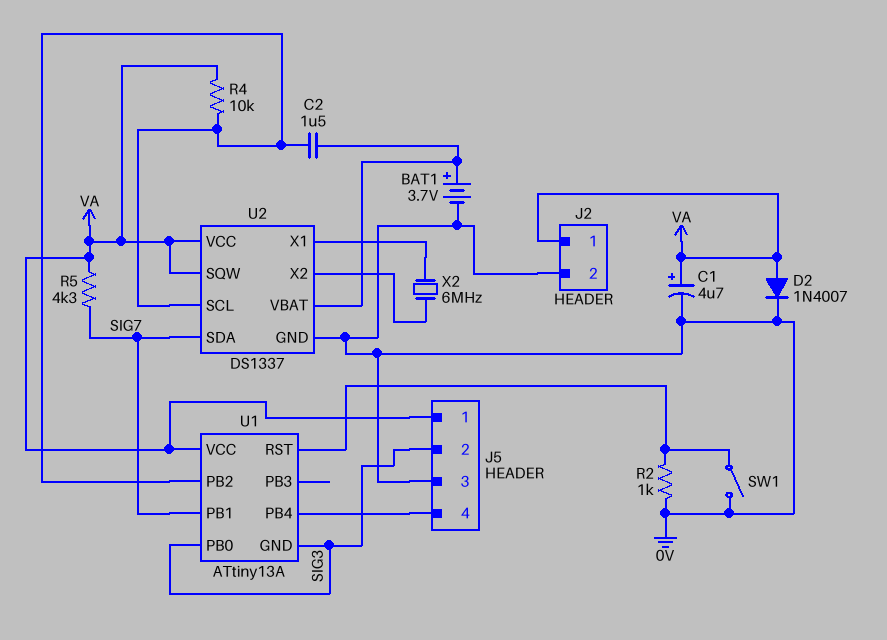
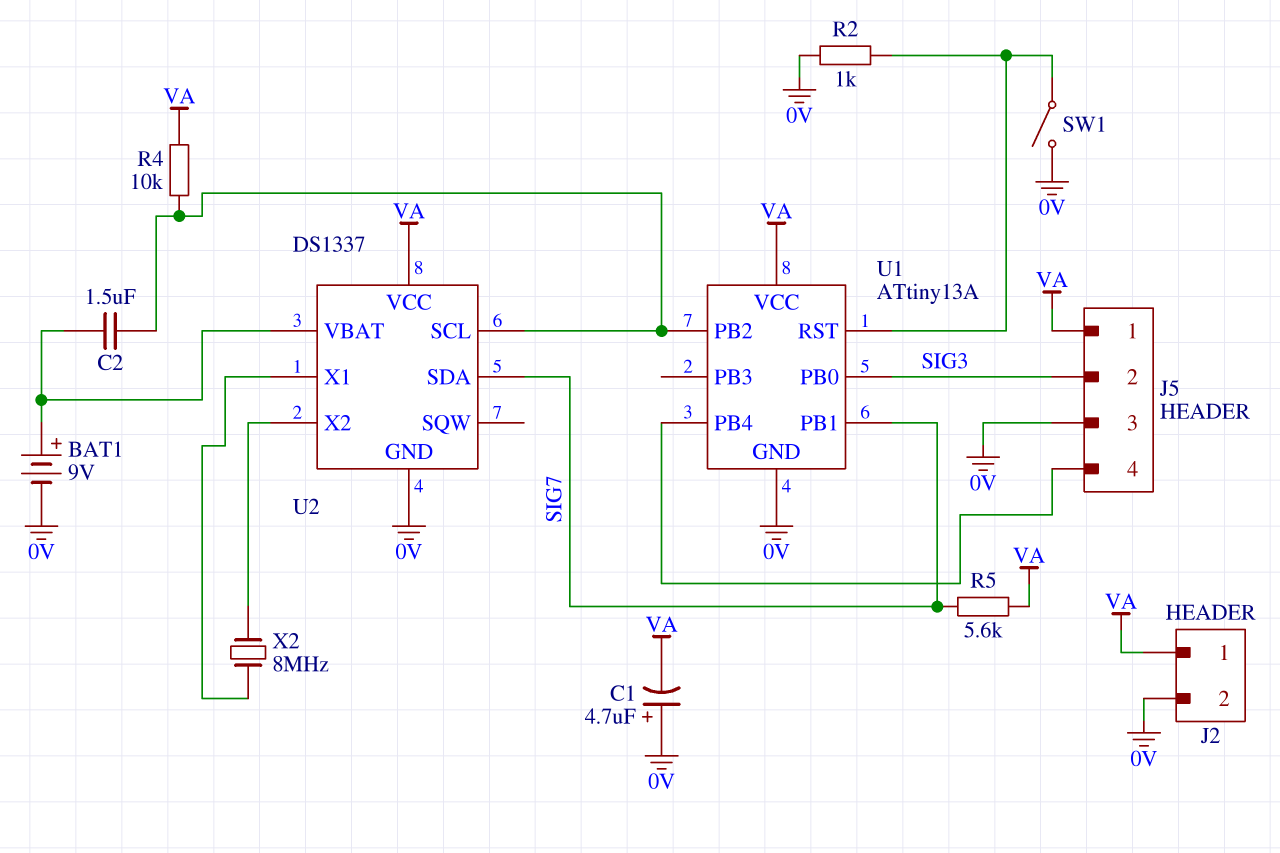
BAT1: 3.7V (plus U2/VBAT, minus 0V) -> 9V (plus U2/VBAT, minus 0V)
C1: 4.7uF (plus VA, minus 0V) -> 4.7uF (plus 0V, minus VA)
D2: diode 1N4007 (A VA, K 0V) -> none
R5: 4.3k (SIG7, VA) -> 5.6k (SIG7, VA)
U1 pin GND: SIG3 -> 0V
U2 pin SQW: VA -> none
X2: 6MHz (U2/X1, U2/X2) -> 8MHz (U2/X1, U2/X2)

